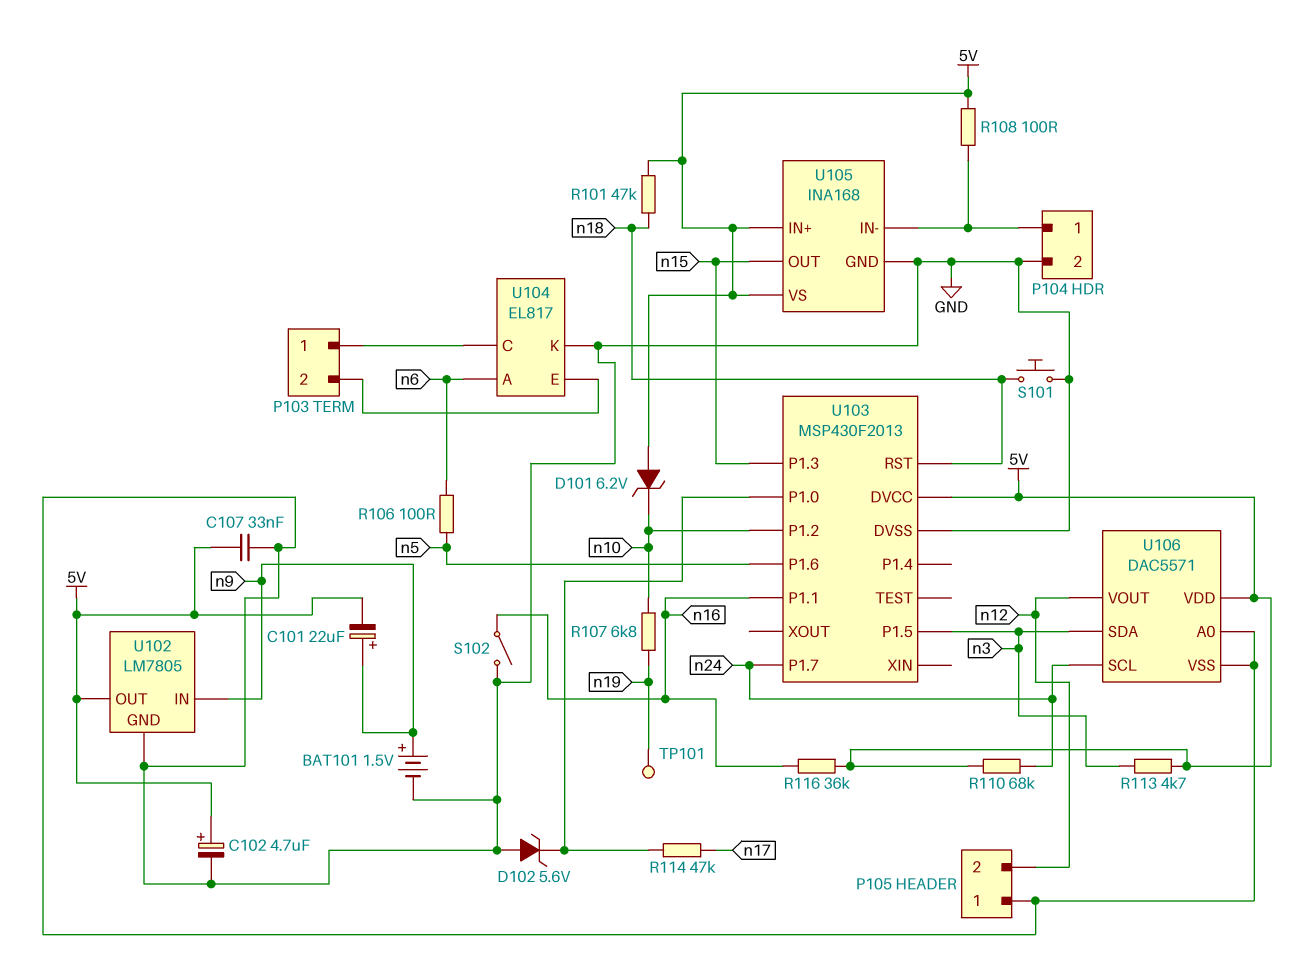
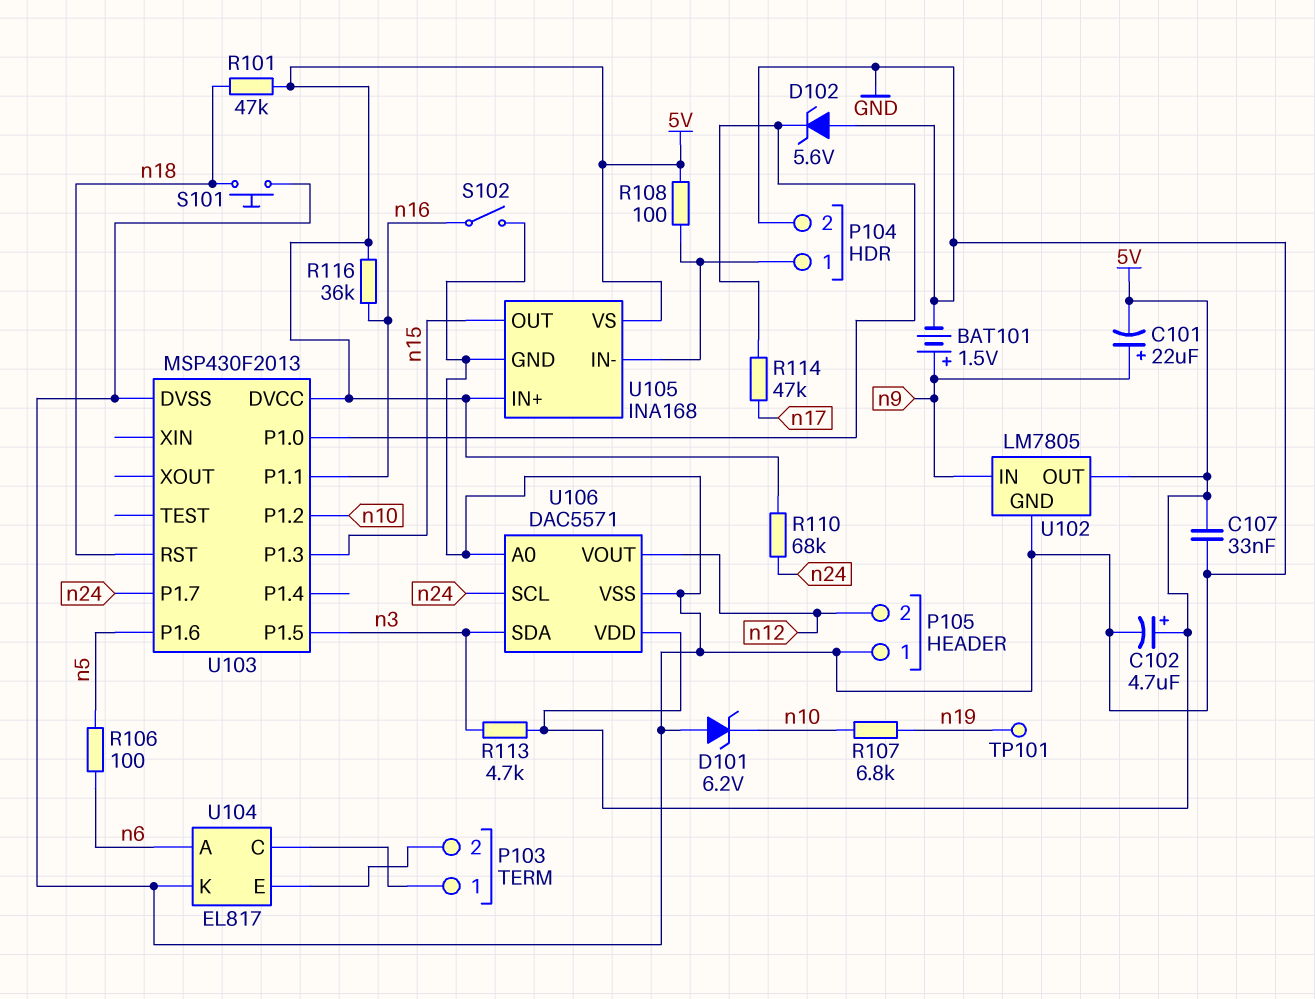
D101: zener 6.2V (A 5V, K n10) -> zener 6.2V (A GND, K n10)

